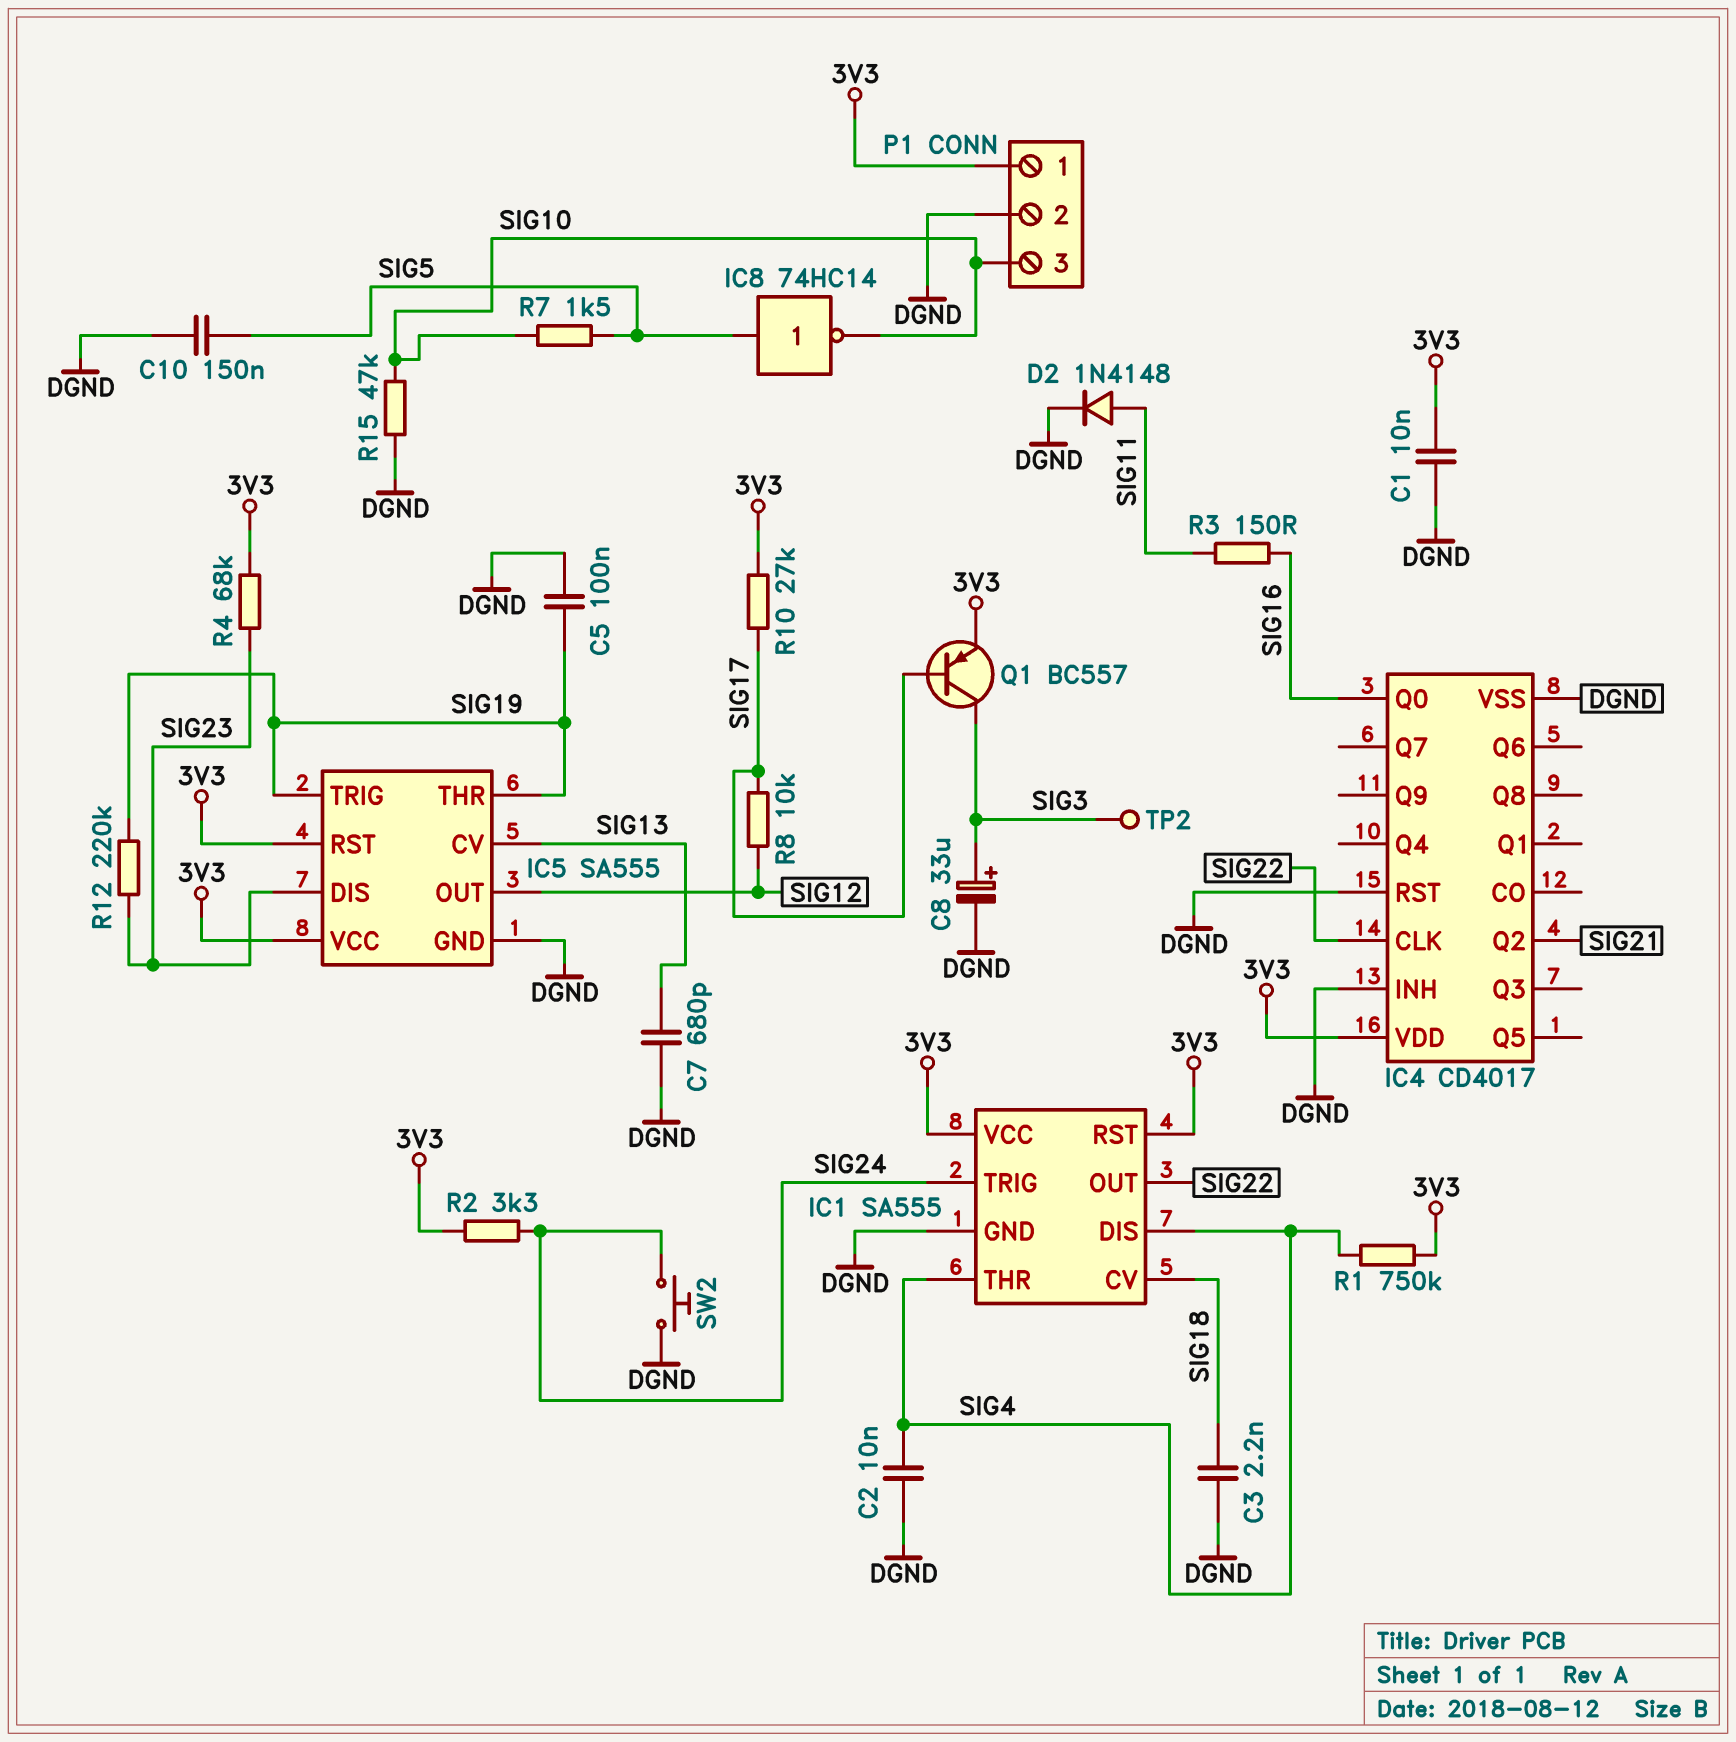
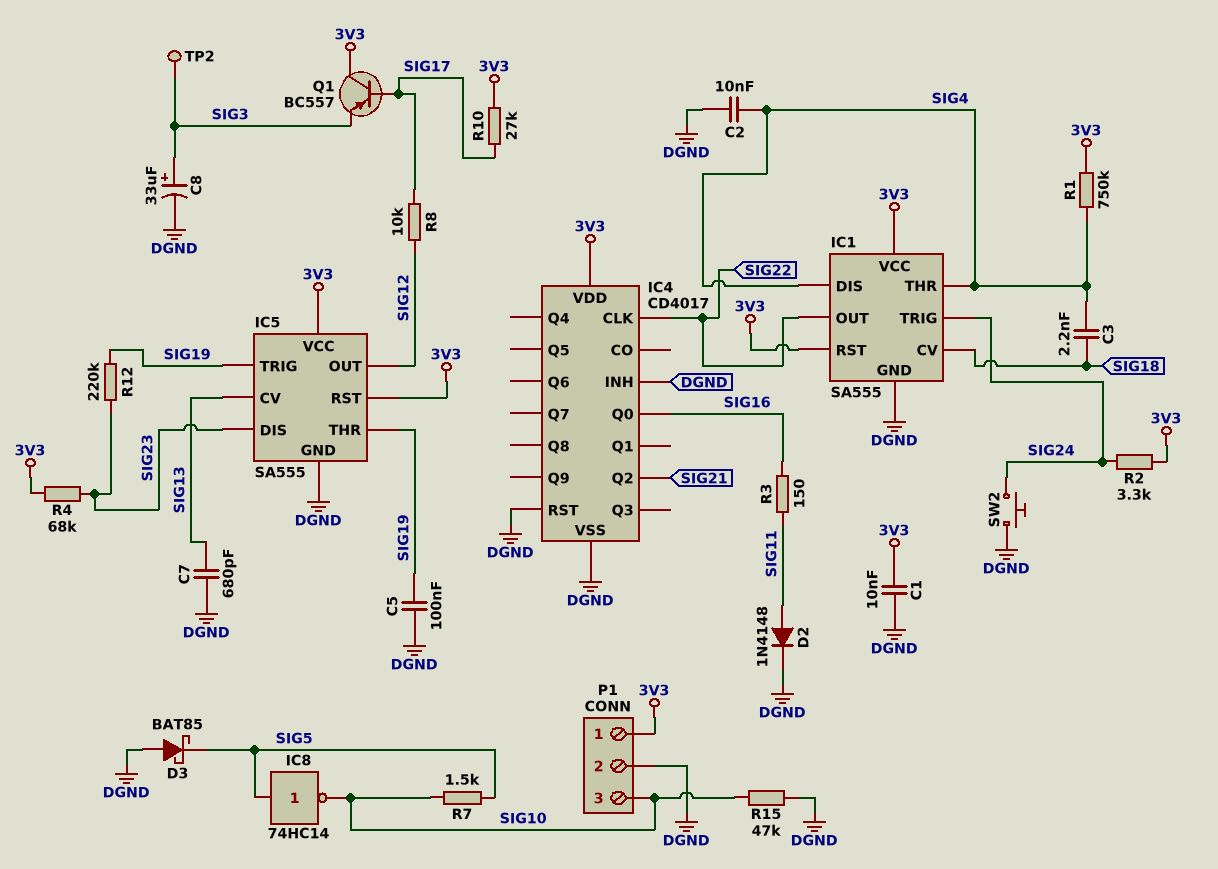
C3: 2.2nF (DGND, SIG18) -> 2.2nF (SIG4, SIG18)
C10: 150nF (DGND, SIG5) -> none
D3: none -> schottky BAT85 (A DGND, K SIG5)
Q1: PNP BC557 (B SIG17, C SIG3, E 3V3) -> PNP BC557 (B SIG17, C 3V3, E SIG3)

